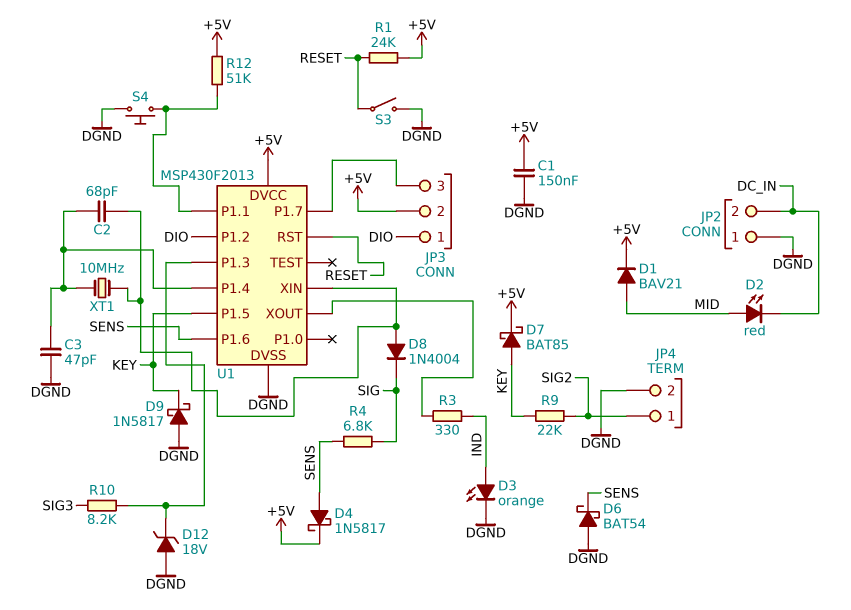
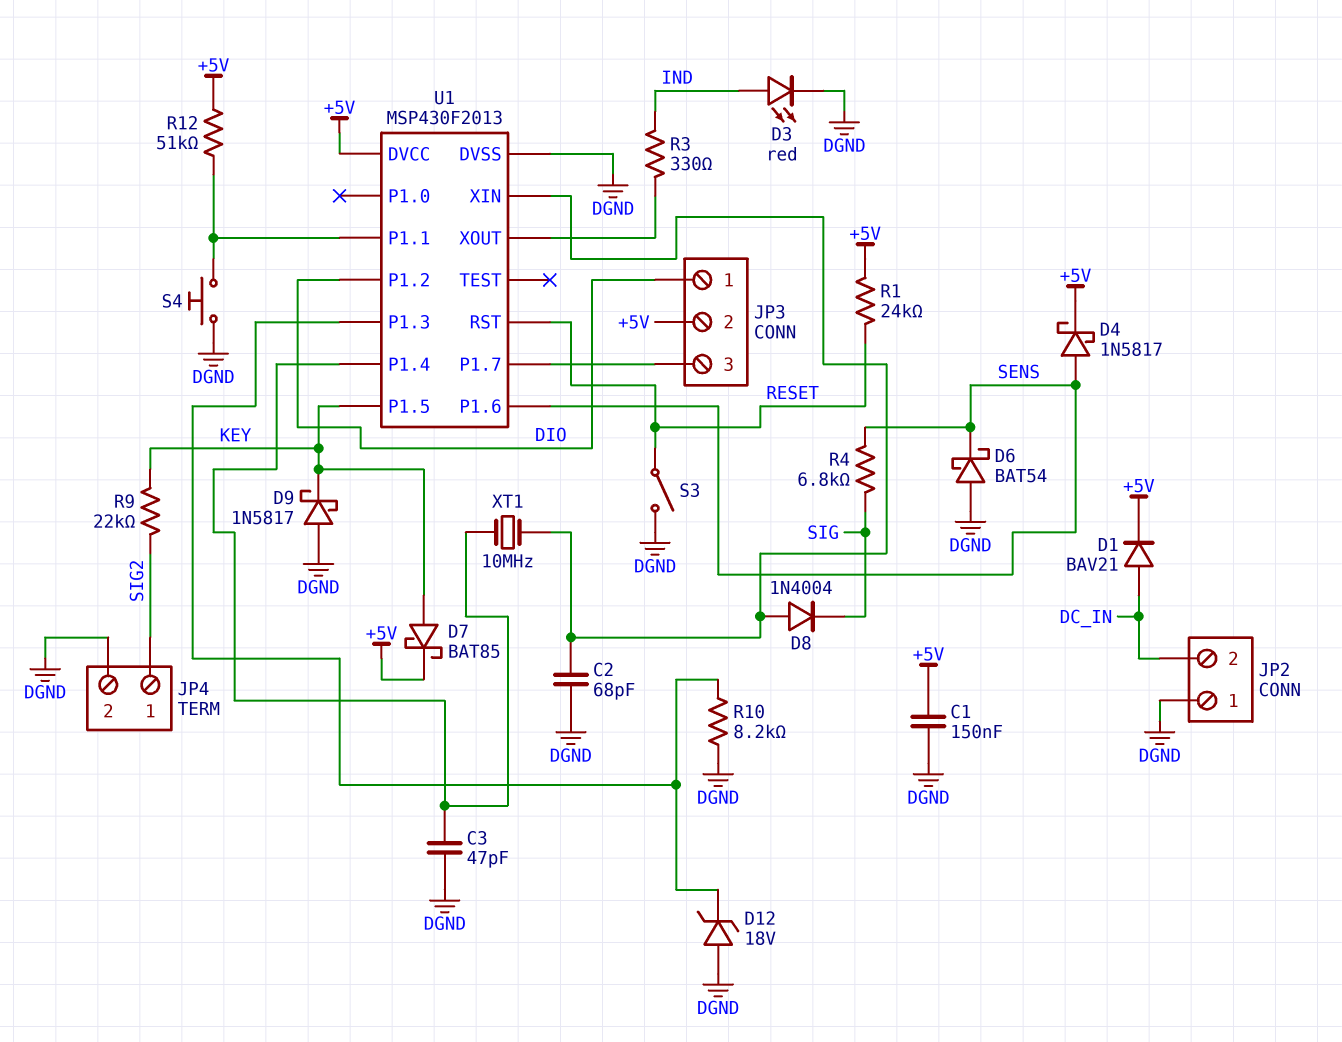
C2: 68pF (U1/P1.4, U1/XIN) -> 68pF (DGND, U1/XIN)
D1: diode BAV21 (A MID, K +5V) -> diode BAV21 (A DC_IN, K +5V)
D2: LED red (A MID, K DC_IN) -> none
D3: LED orange (A IND, K DGND) -> LED red (A IND, K DGND)
R10: 8.2k (SIG3, U1/P1.3) -> 8.2k (DGND, U1/P1.3)

